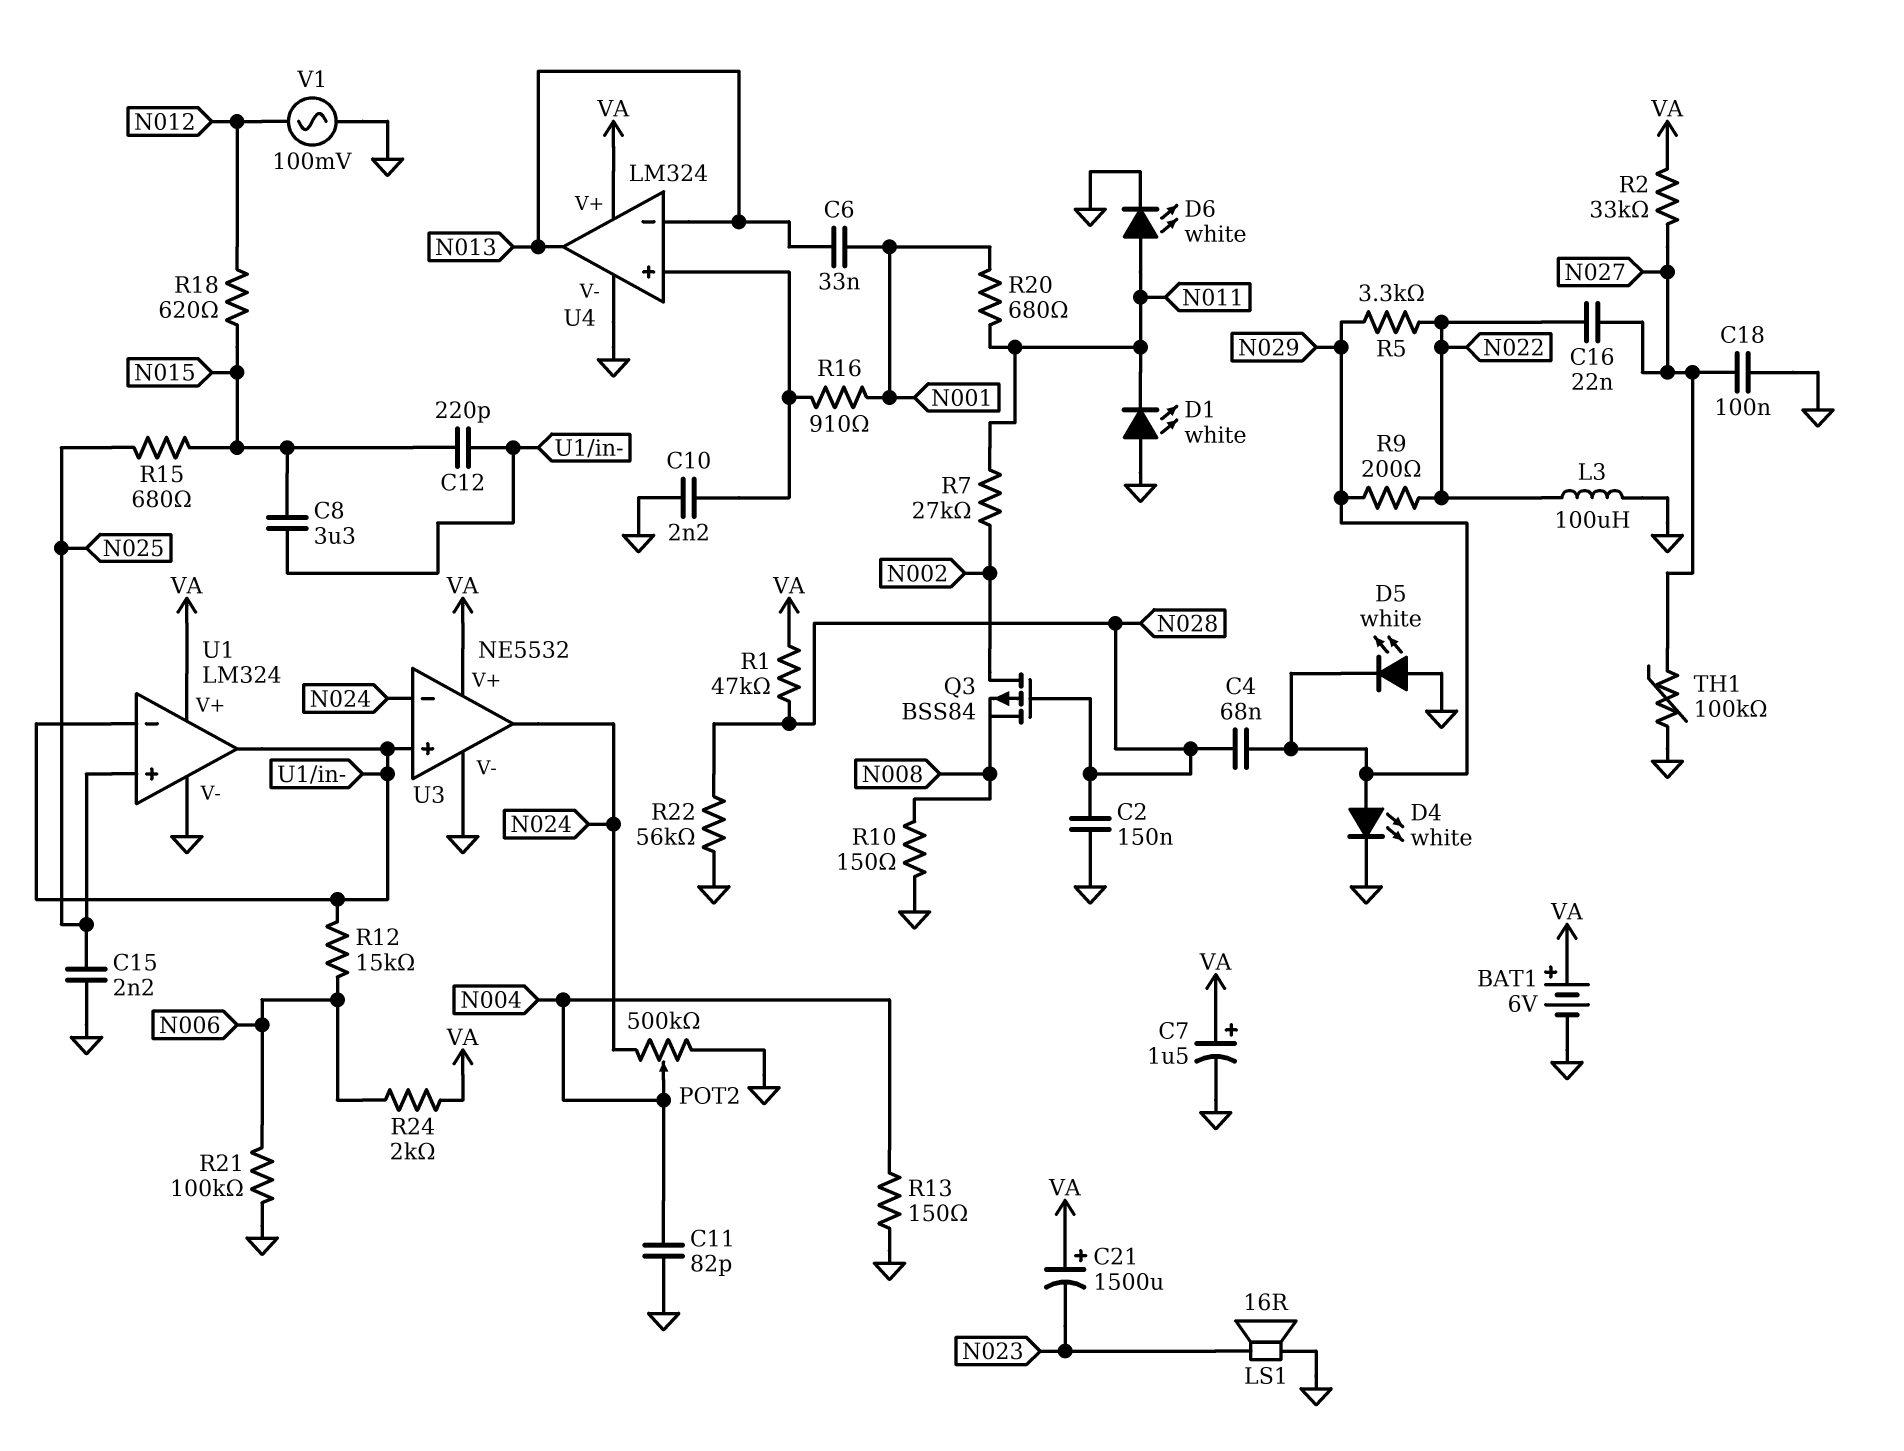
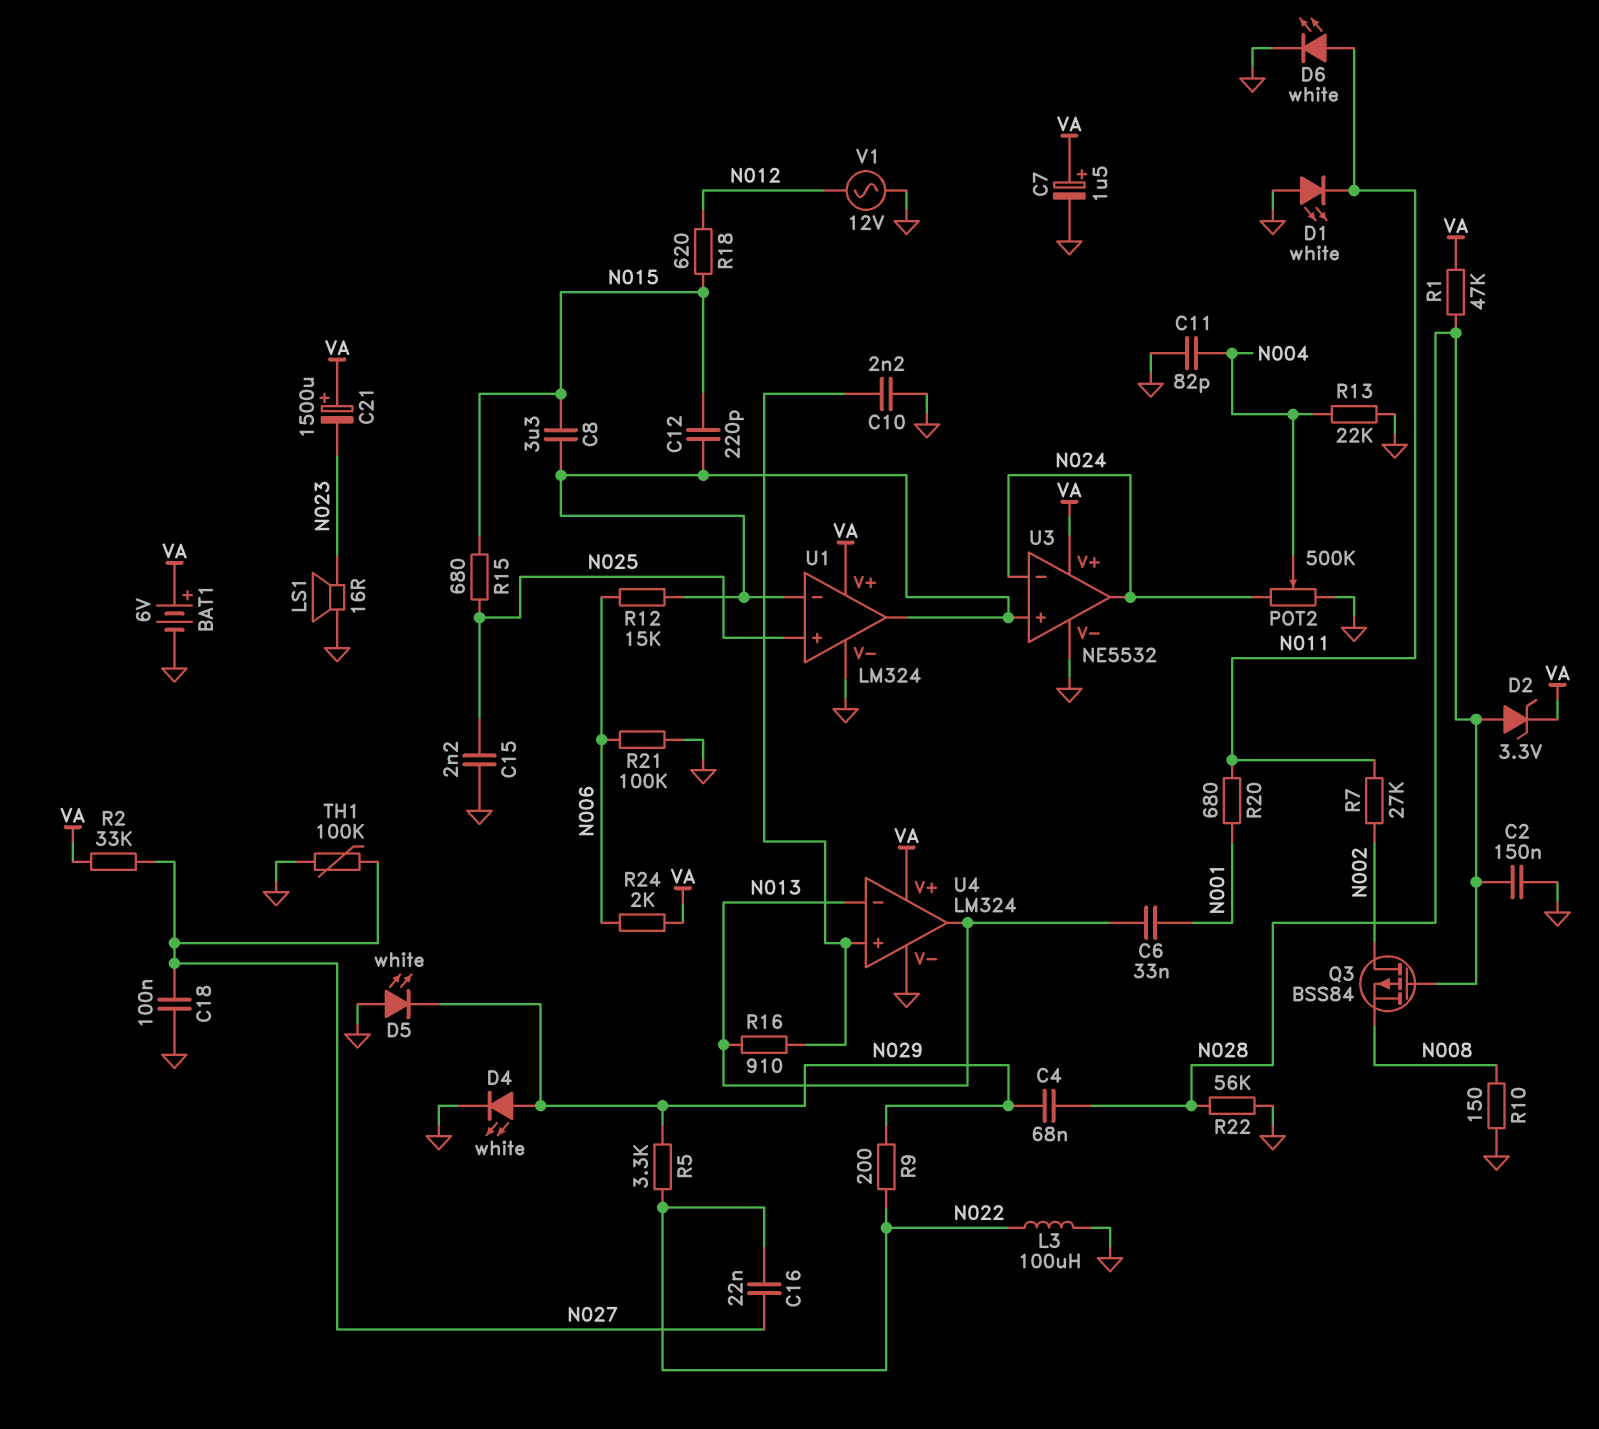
D2: none -> zener 3.3V (A N028, K VA)
R13: 150 (GND, N004) -> 22k (GND, N004)
R16: 910 (N001, U4/in+) -> 910 (N013, U4/in+)
V1: AC 100mV (GND, N012) -> AC 12V (GND, N012)

